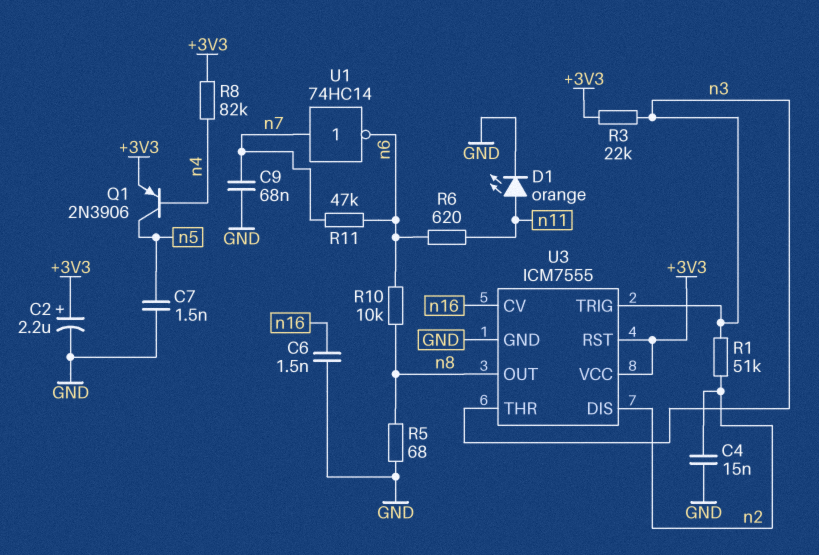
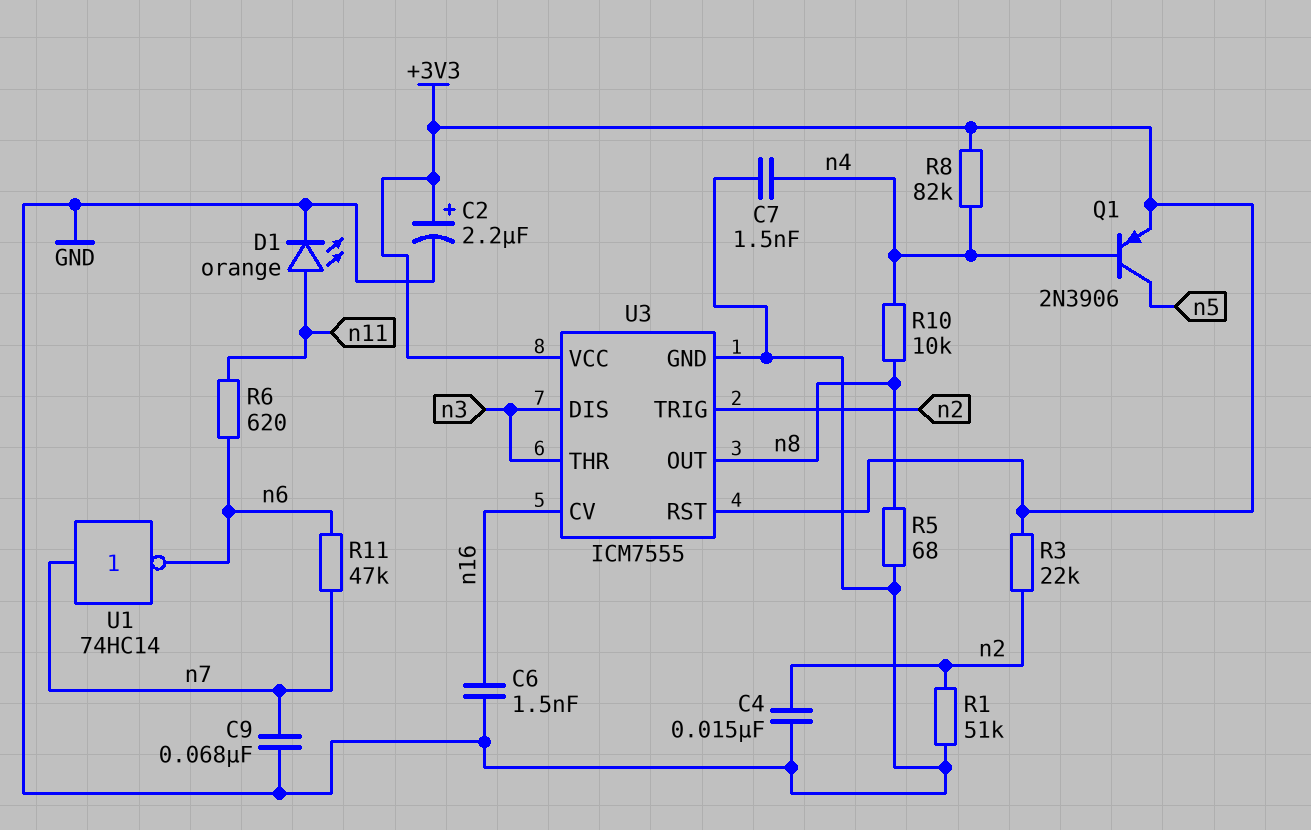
C7: 1.5nF (GND, n5) -> 1.5nF (GND, n4)
R1: 51k (n2, n3) -> 51k (GND, n2)
R3: 22k (+3V3, n3) -> 22k (+3V3, n2)
R10: 10k (n6, n8) -> 10k (n4, n8)
U3 pin DIS: n2 -> n3
U3 pin TRIG: n3 -> n2

